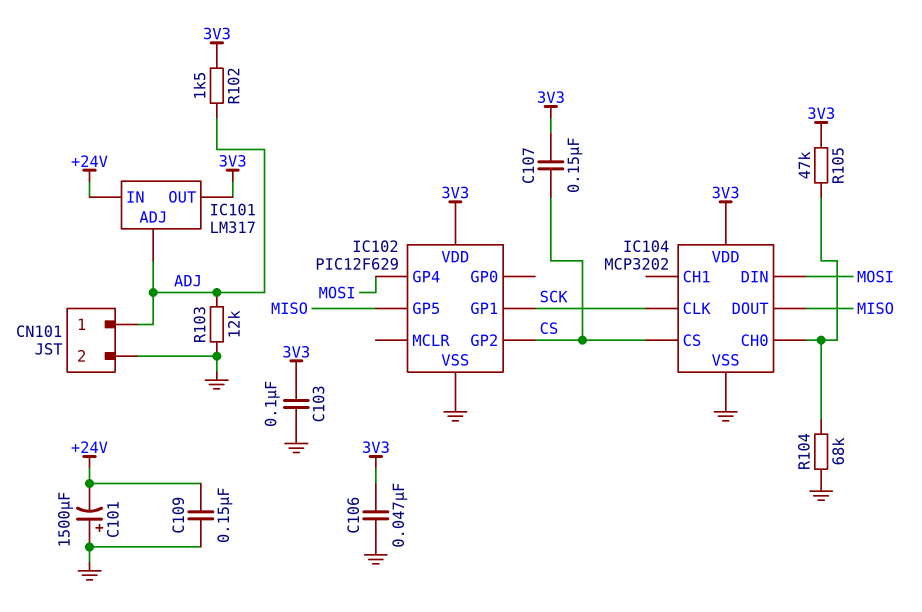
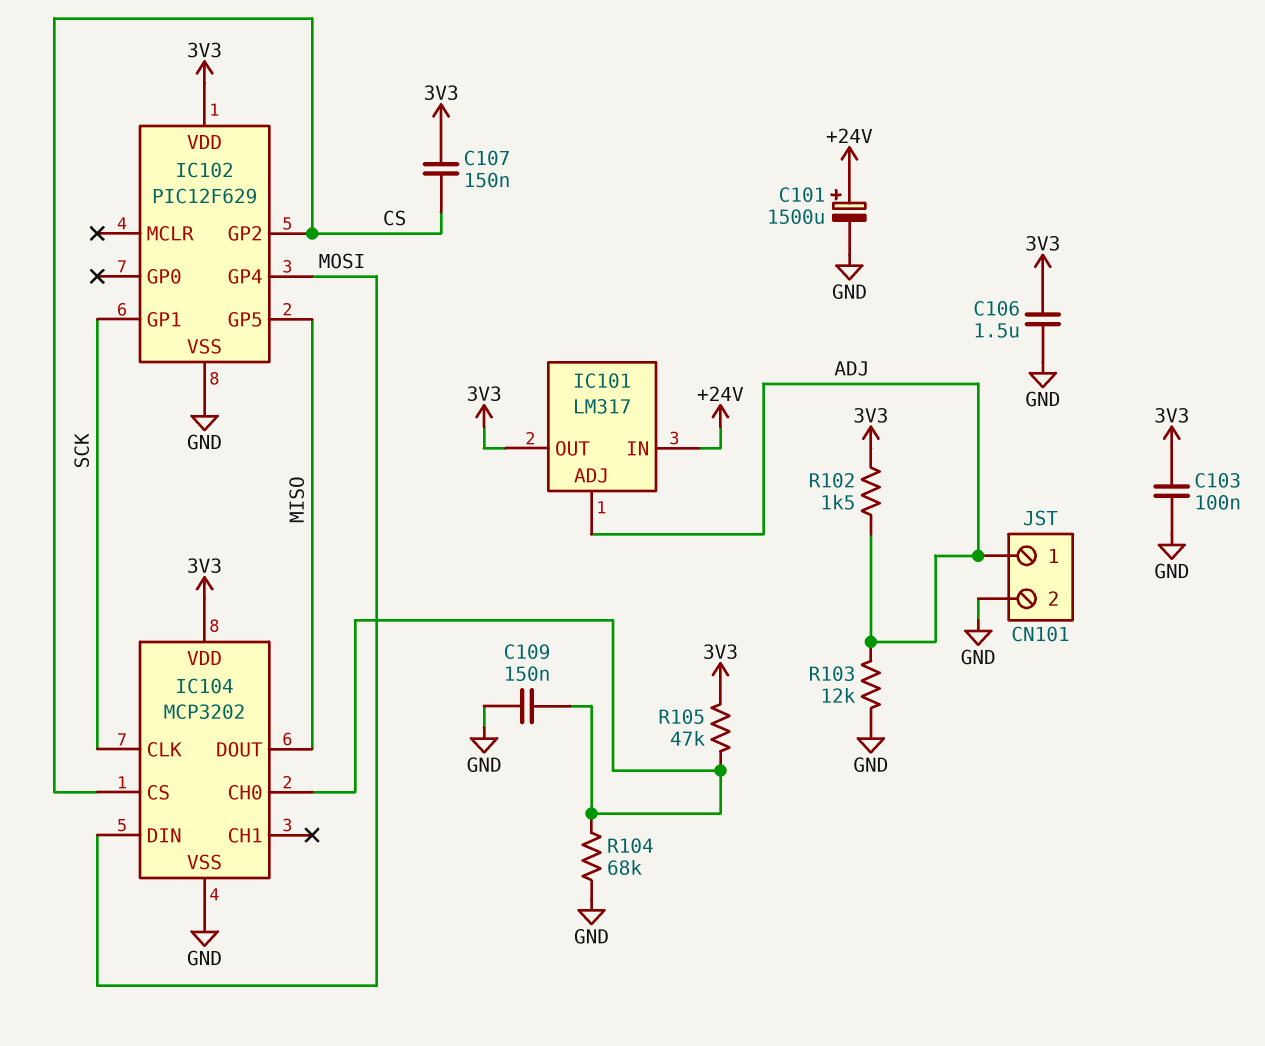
C101: 1500uF (plus GND, minus +24V) -> 1500uF (plus +24V, minus GND)
C106: 47nF (3V3, GND) -> 1.5uF (3V3, GND)
C109: 150nF (+24V, GND) -> 150nF (GND, IC104/CH0)

